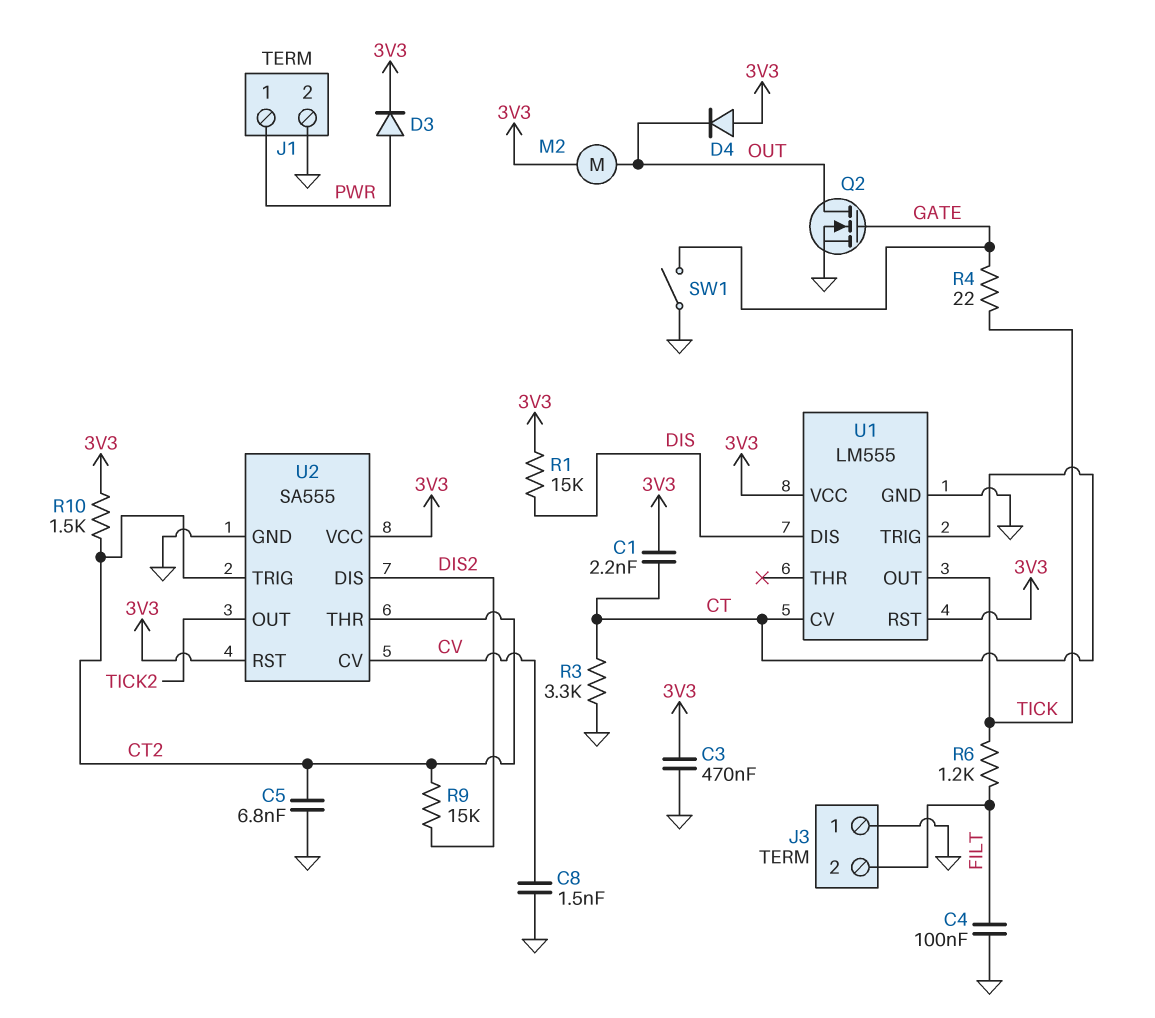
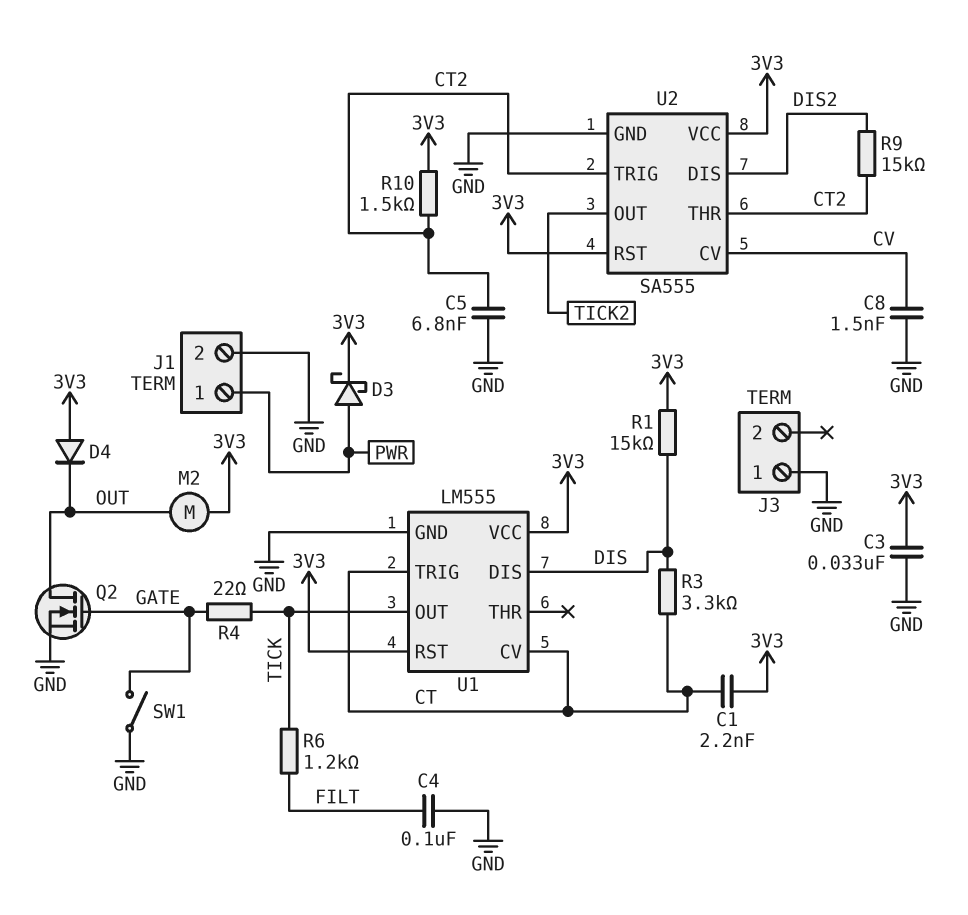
C3: 470nF (3V3, GND) -> 33nF (3V3, GND)
D3: diode (A PWR, K 3V3) -> schottky (A PWR, K 3V3)
J3 pin 2: FILT -> none
R3: 3.3k (CT, GND) -> 3.3k (CT, DIS)

